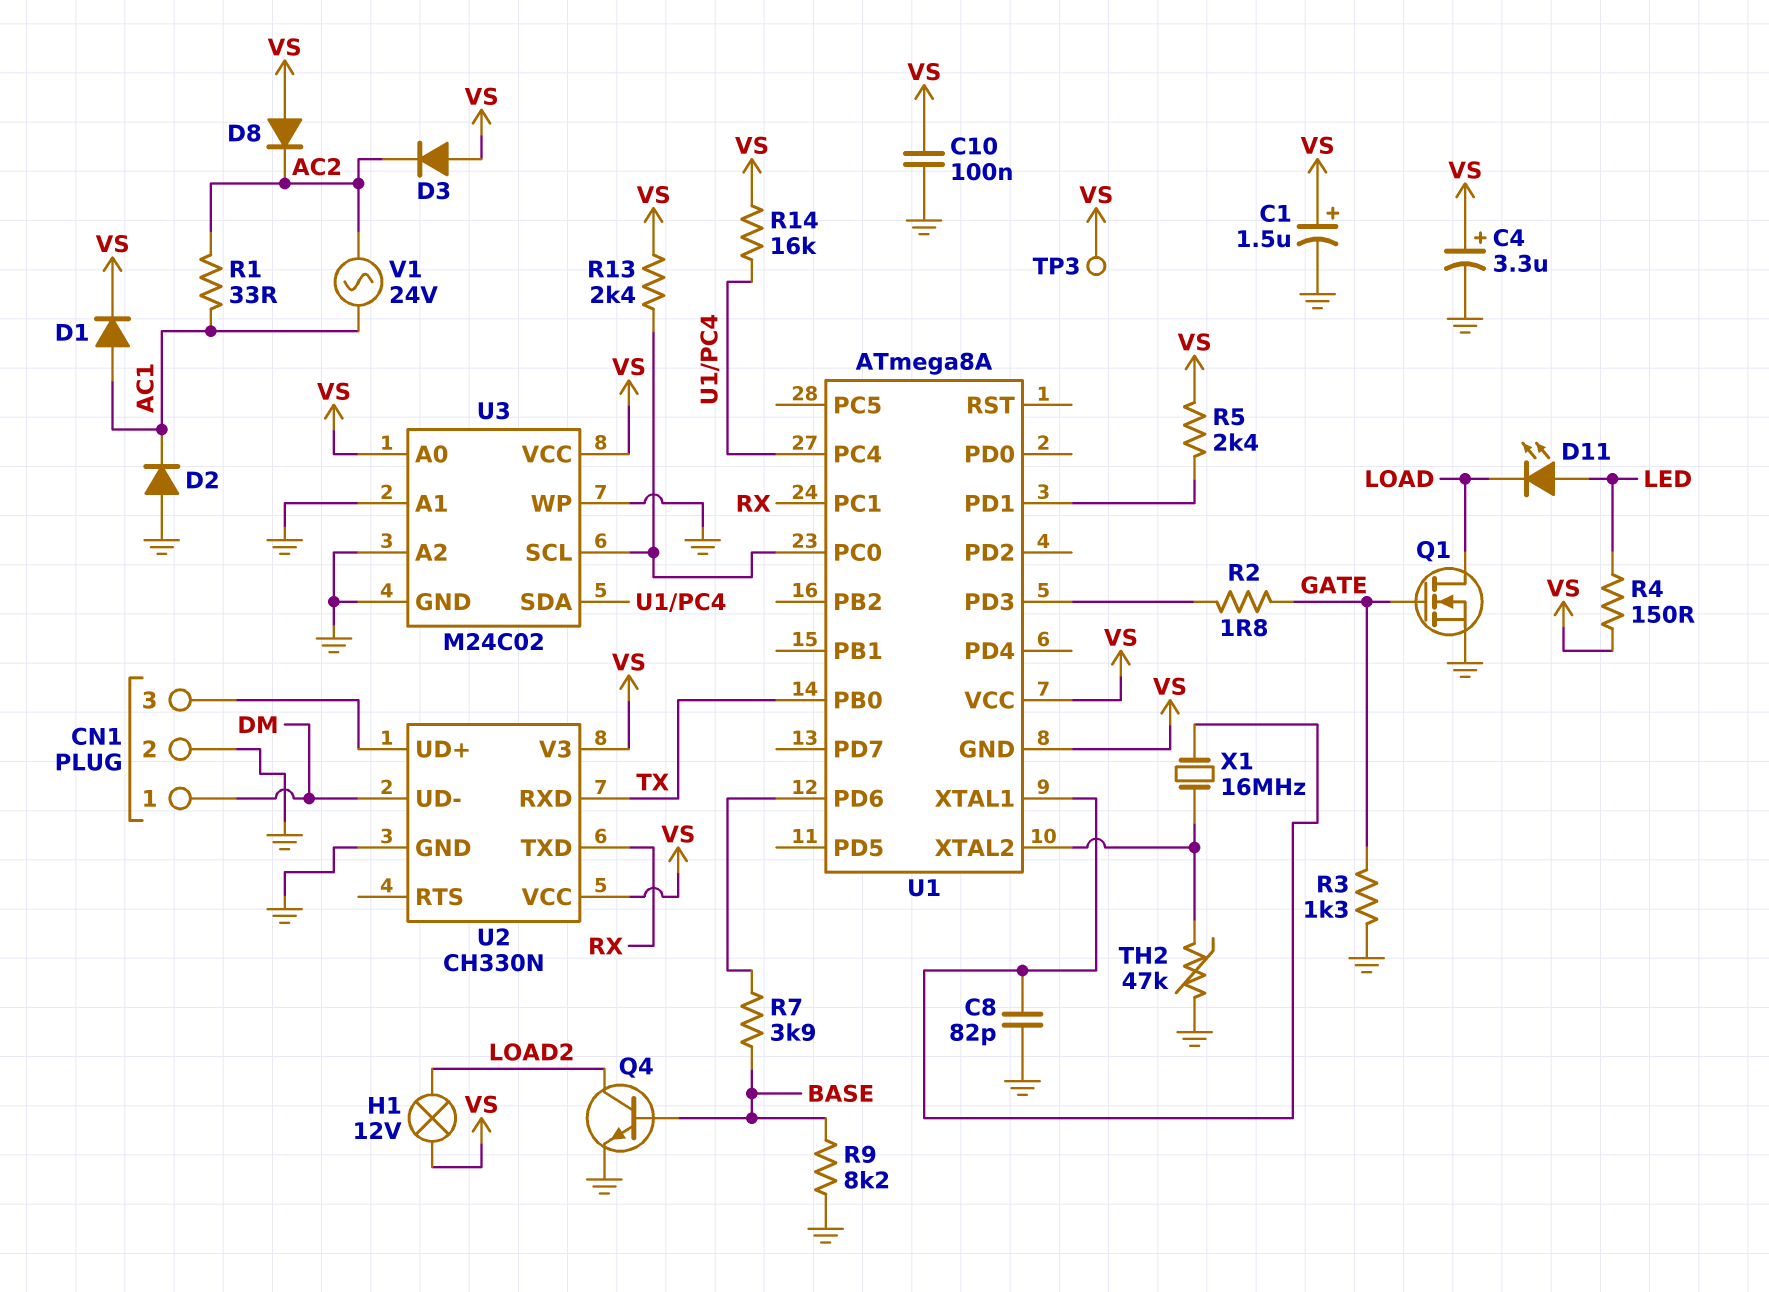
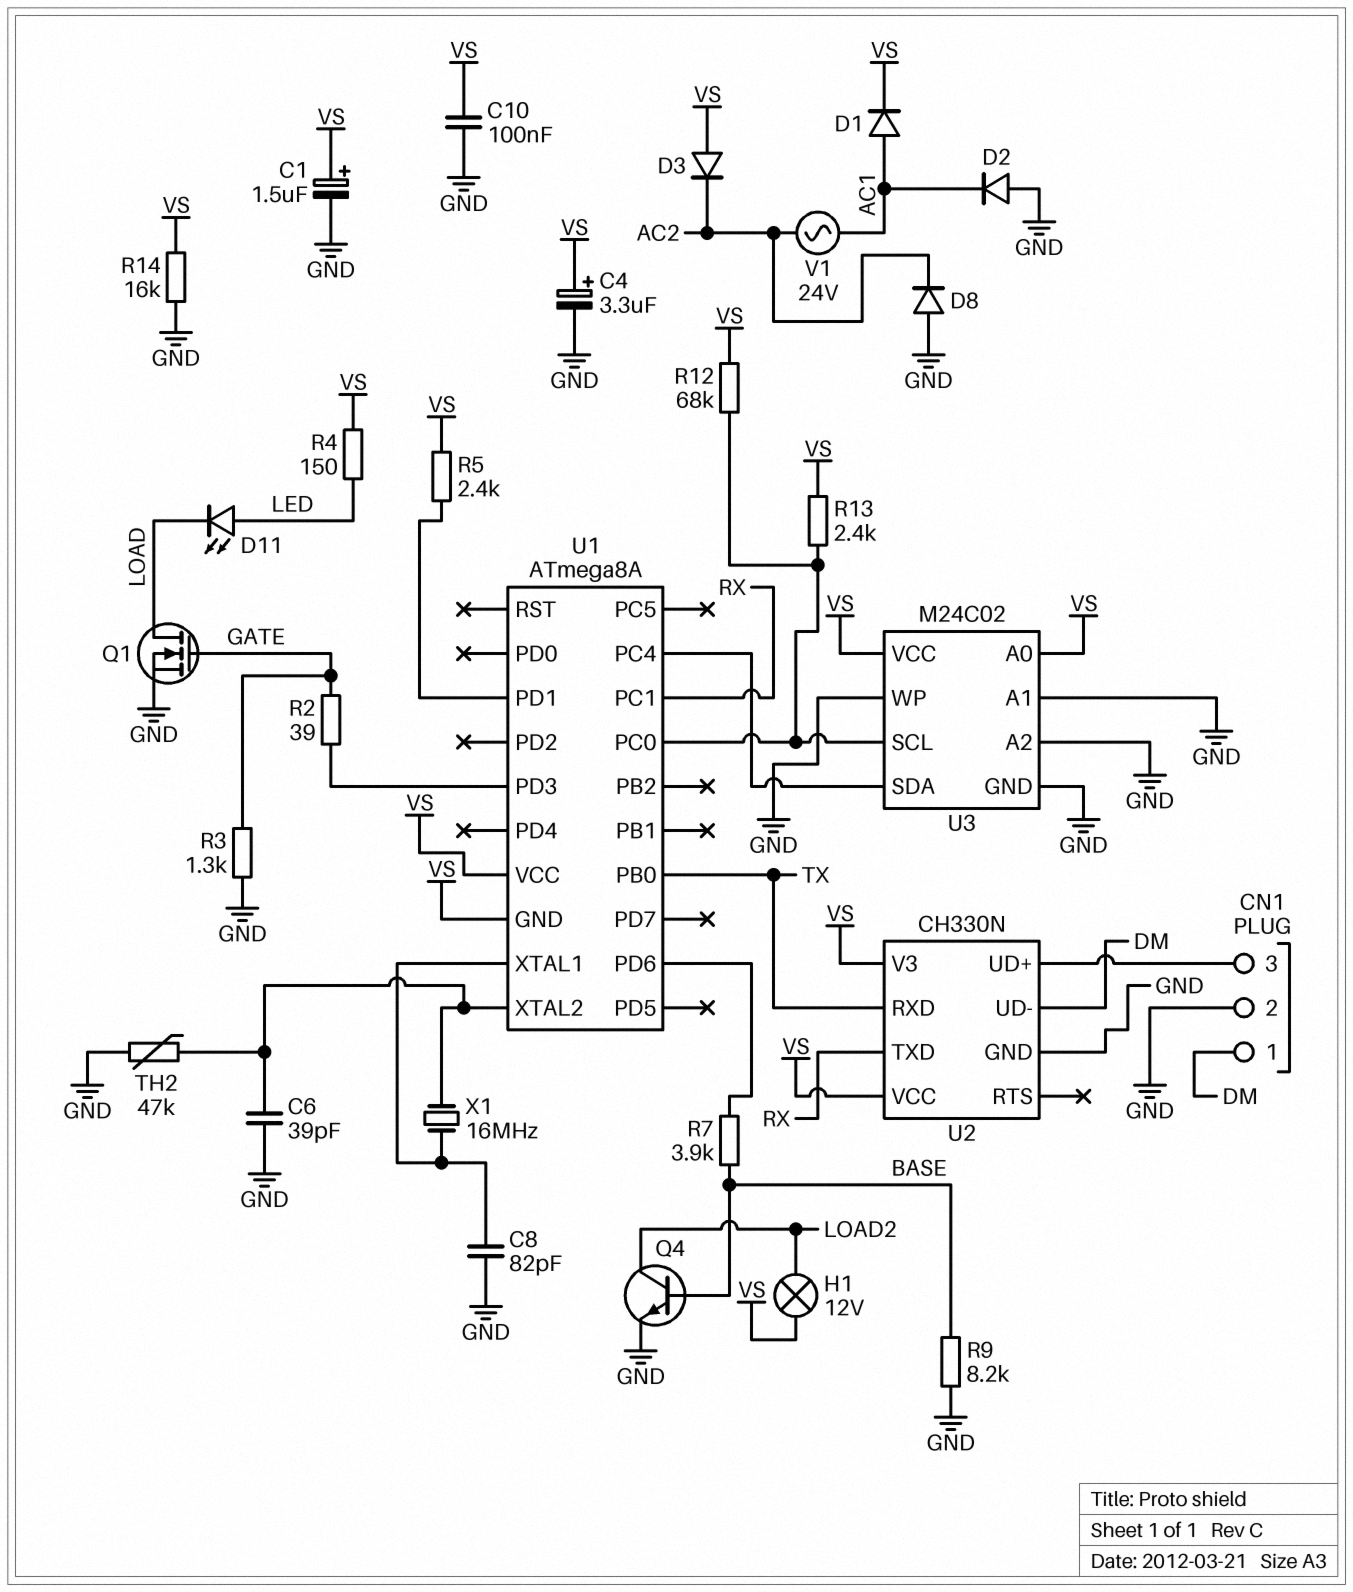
C6: none -> 39pF (GND, U1/XTAL2)
D8: diode (A VS, K AC2) -> diode (A GND, K AC2)
R1: 33 (AC1, AC2) -> none
R2: 1.8 (GATE, U1/PD3) -> 39 (GATE, U1/PD3)
R12: none -> 68k (U1/PC0, VS)
R14: 16k (U1/PC4, VS) -> 16k (GND, VS)
TP3: test point (VS) -> none

